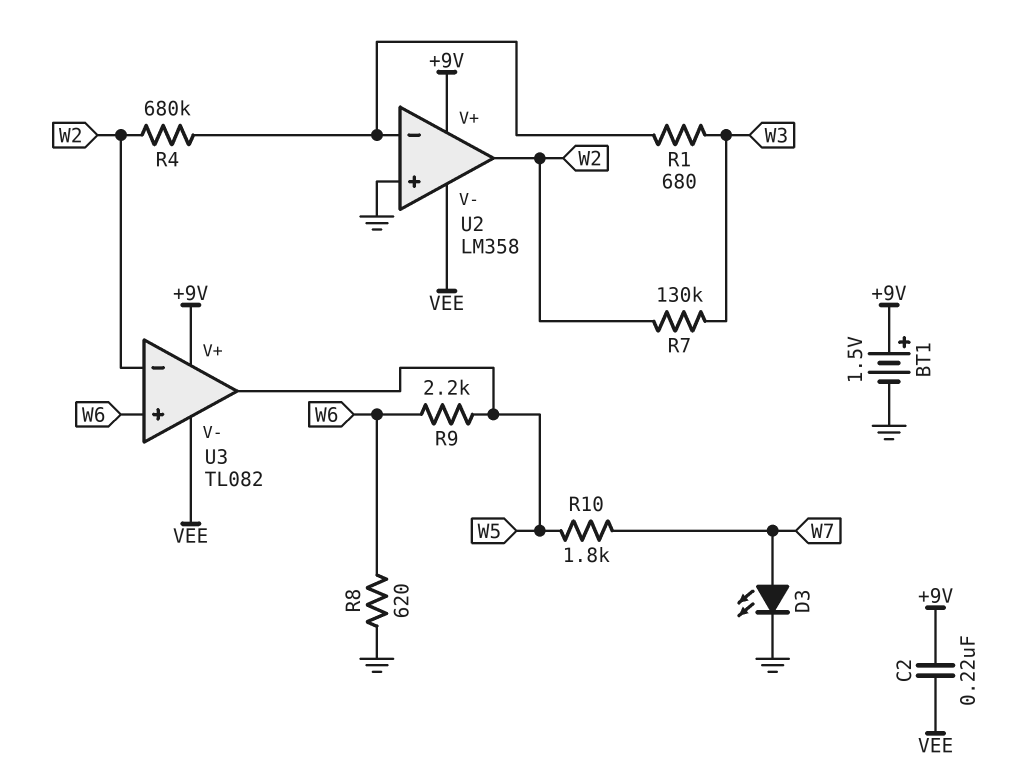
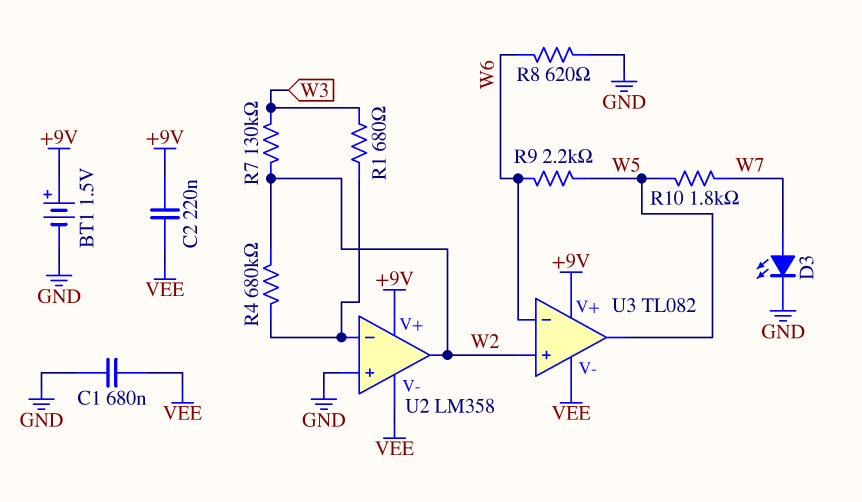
C1: none -> 680nF (GND, VEE)
U3 pin in+: W6 -> W2
U3 pin in-: W2 -> W6

